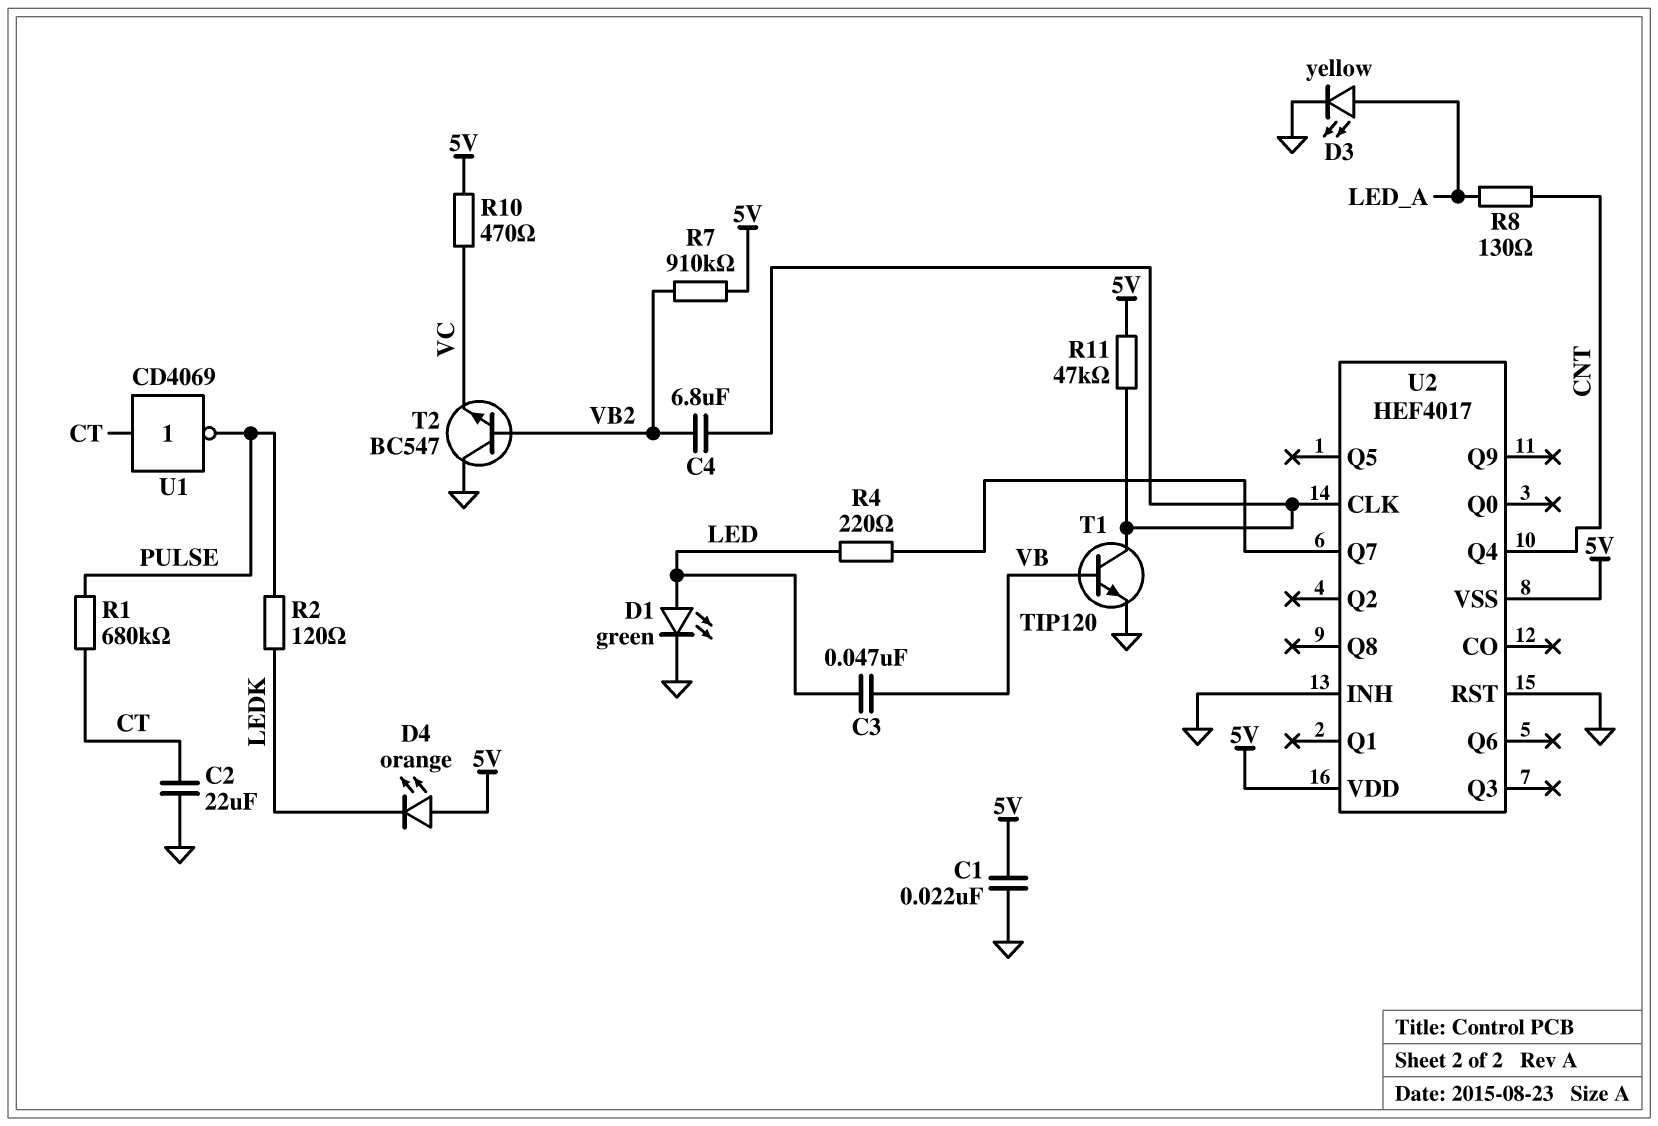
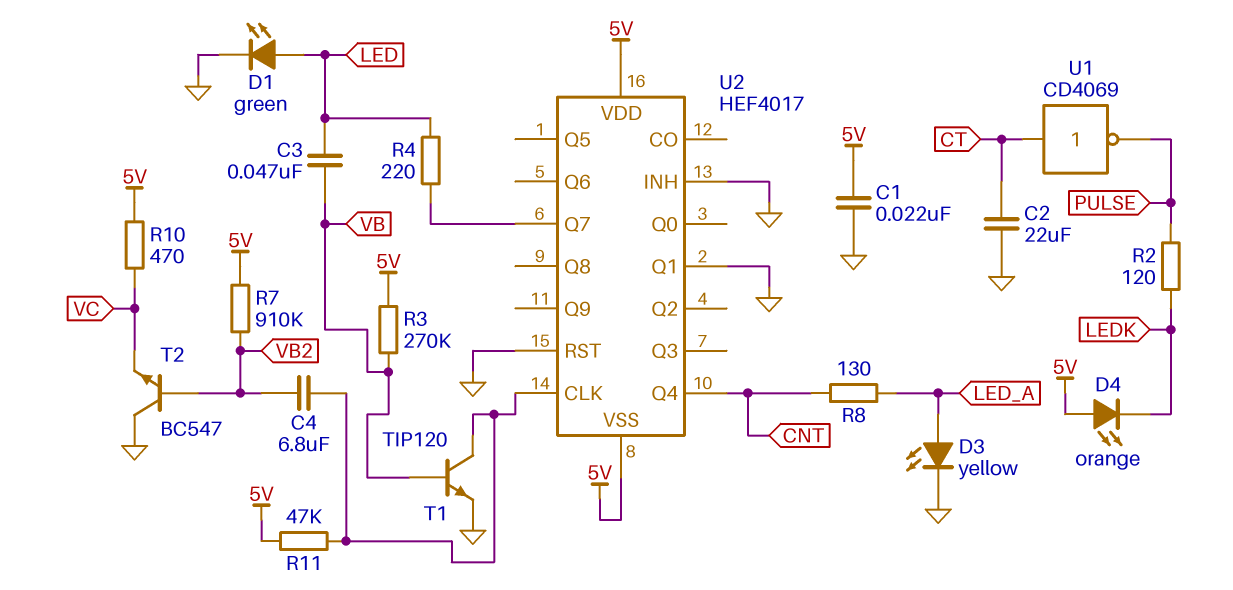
R1: 680k (CT, PULSE) -> none
R3: none -> 270k (5V, VB)
U2 pin Q1: none -> GND

